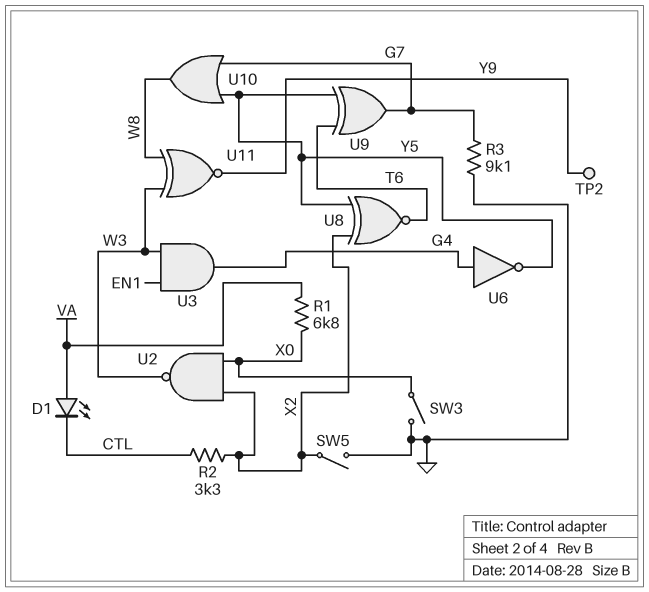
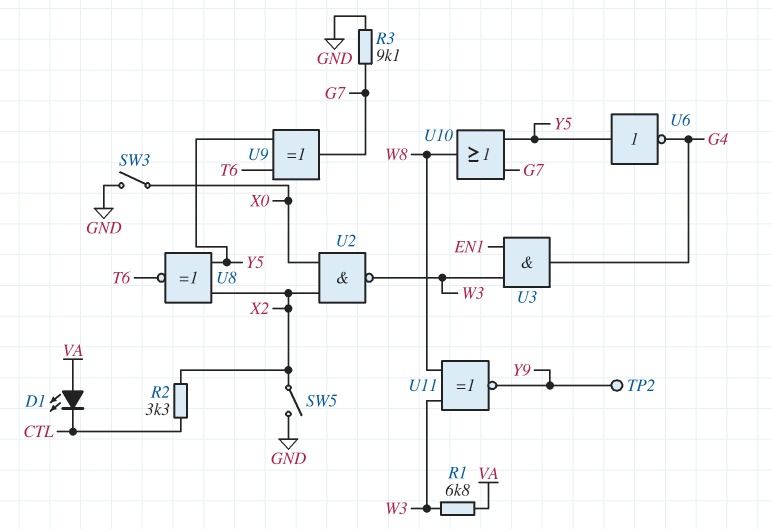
R1: 6.8k (VA, X0) -> 6.8k (VA, W3)
U6: NOT (in G4, out Y5) -> NOT (in Y5, out G4)

